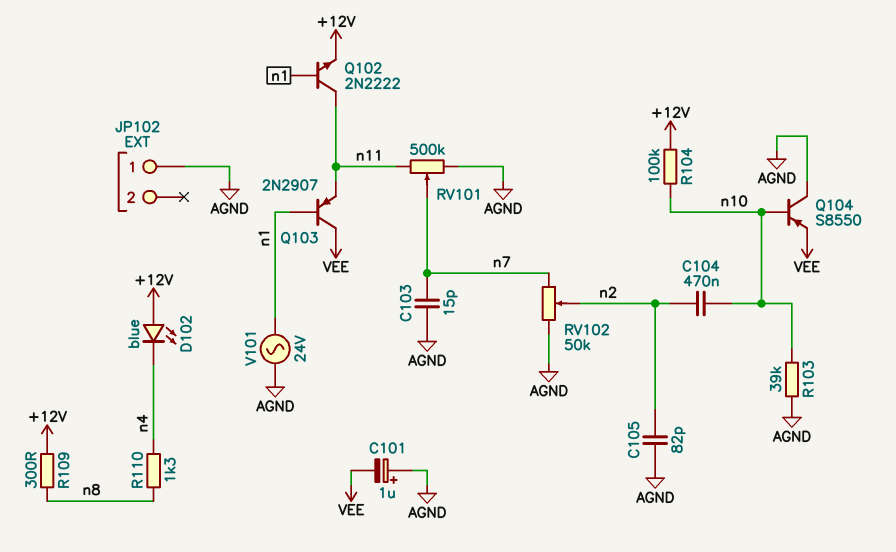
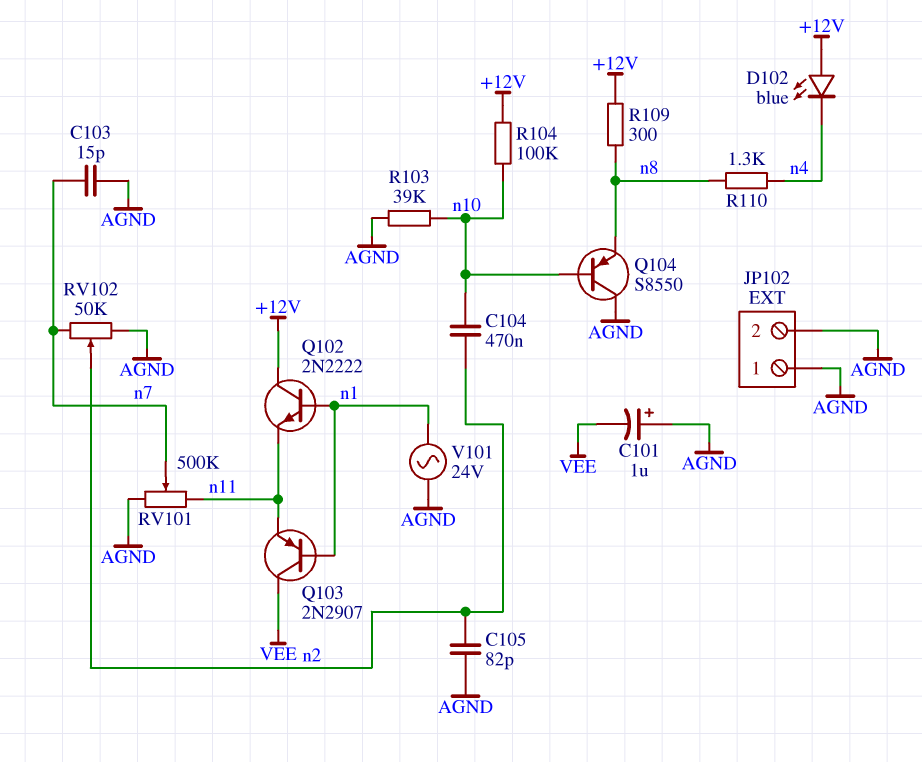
JP102 pin 2: none -> AGND
Q102: NPN 2N2222 (B n1, C n11, E +12V) -> NPN 2N2222 (B n1, C +12V, E n11)
Q104: PNP S8550 (B n10, C AGND, E VEE) -> PNP S8550 (B n10, C AGND, E n8)

